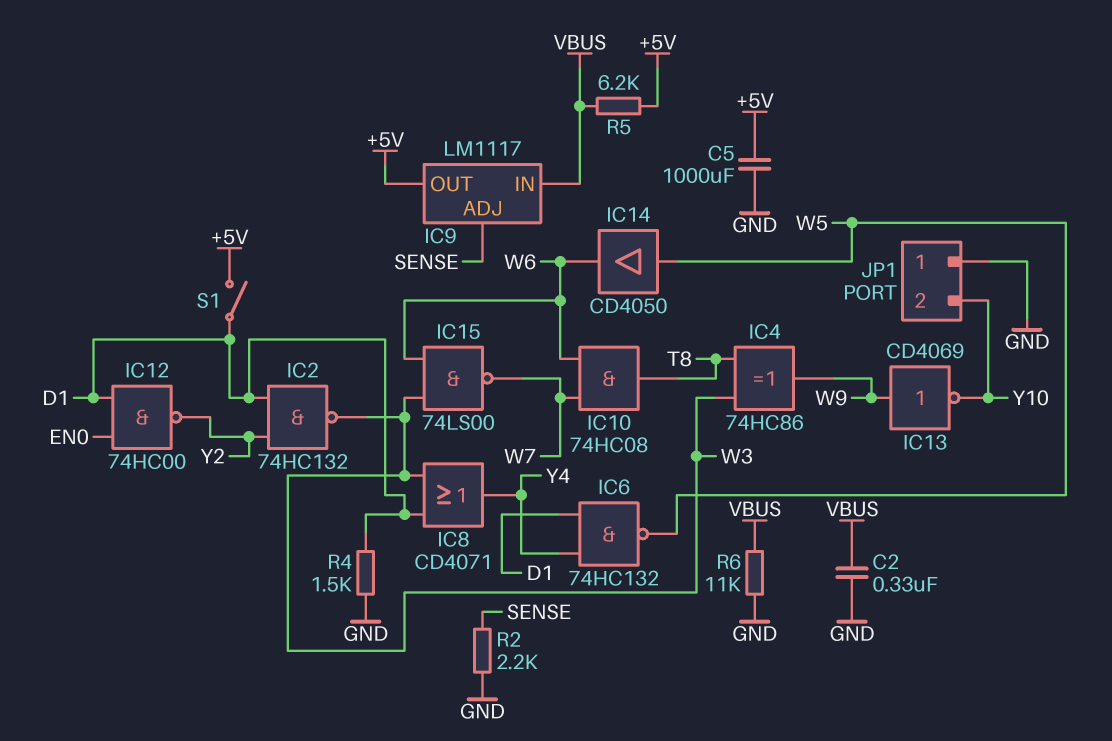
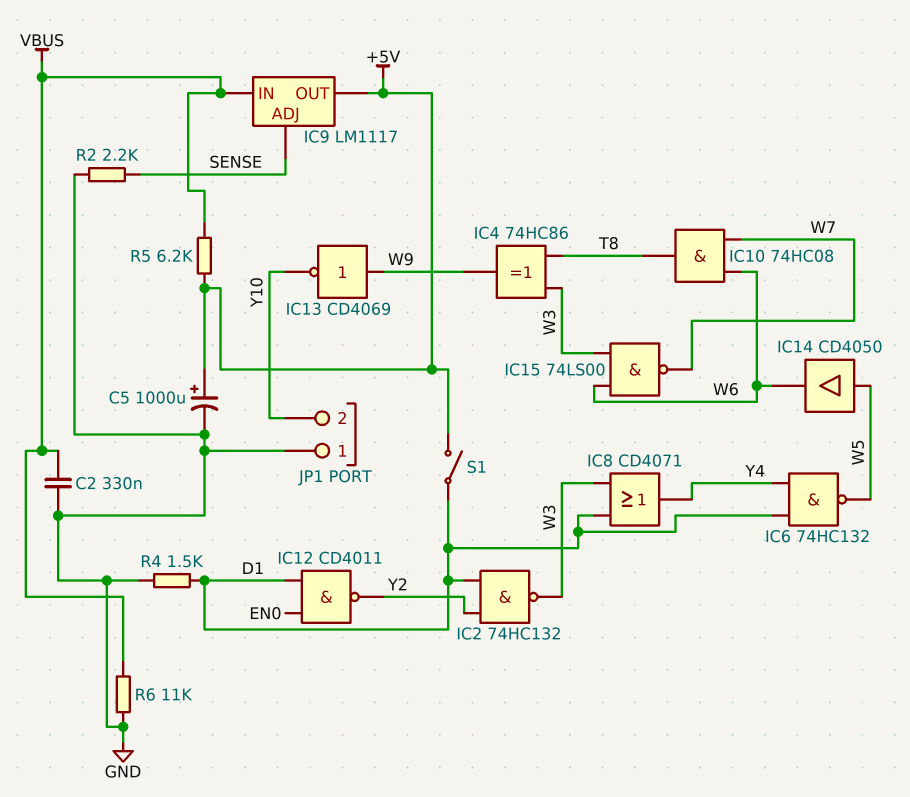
C5: 1000uF (+5V, GND) -> 1000uF (plus +5V, minus GND)
IC12: NAND 74HC00 (in D1, in EN0, out Y2) -> NAND CD4011 (in D1, in EN0, out Y2)

